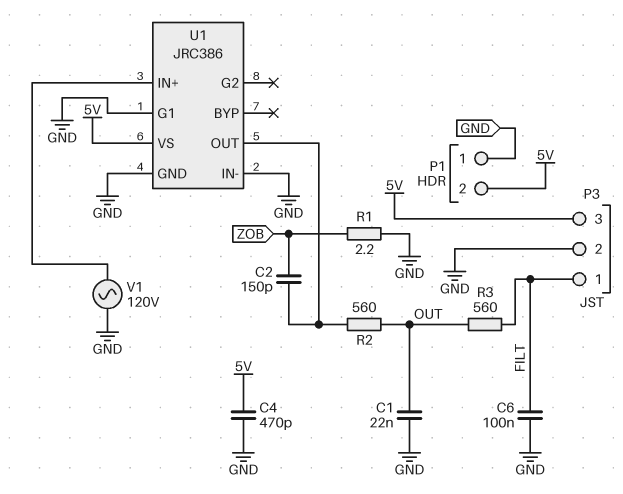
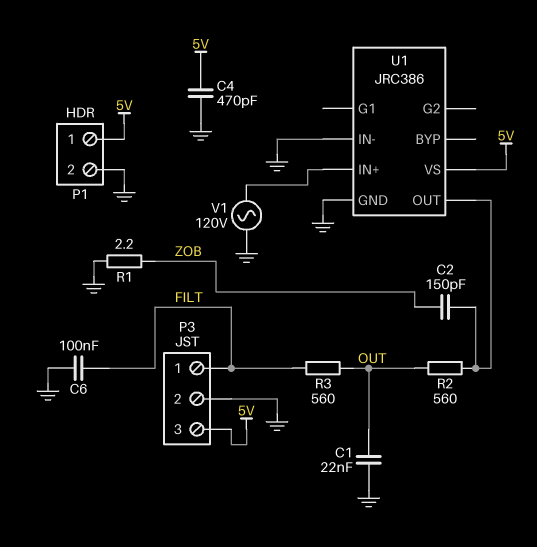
P1 pin 1: GND -> 5V
P1 pin 2: 5V -> GND
U1 pin G1: GND -> none

